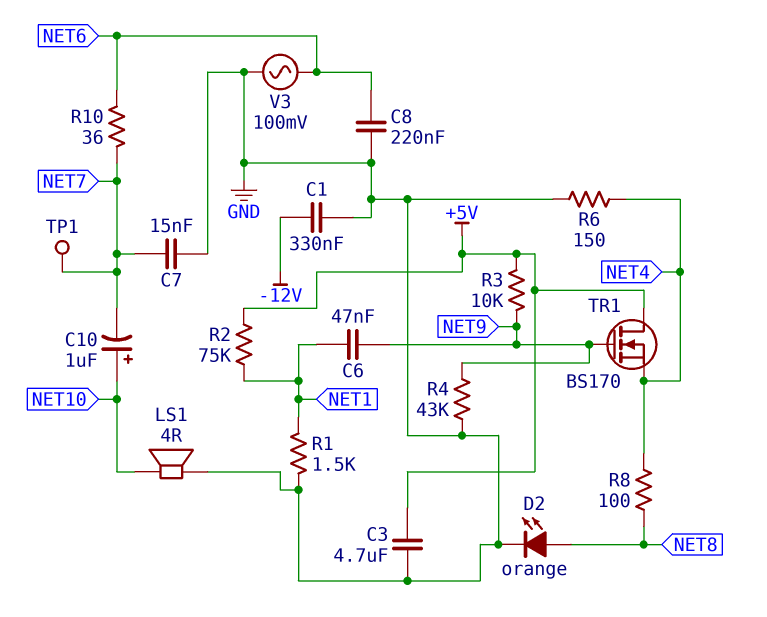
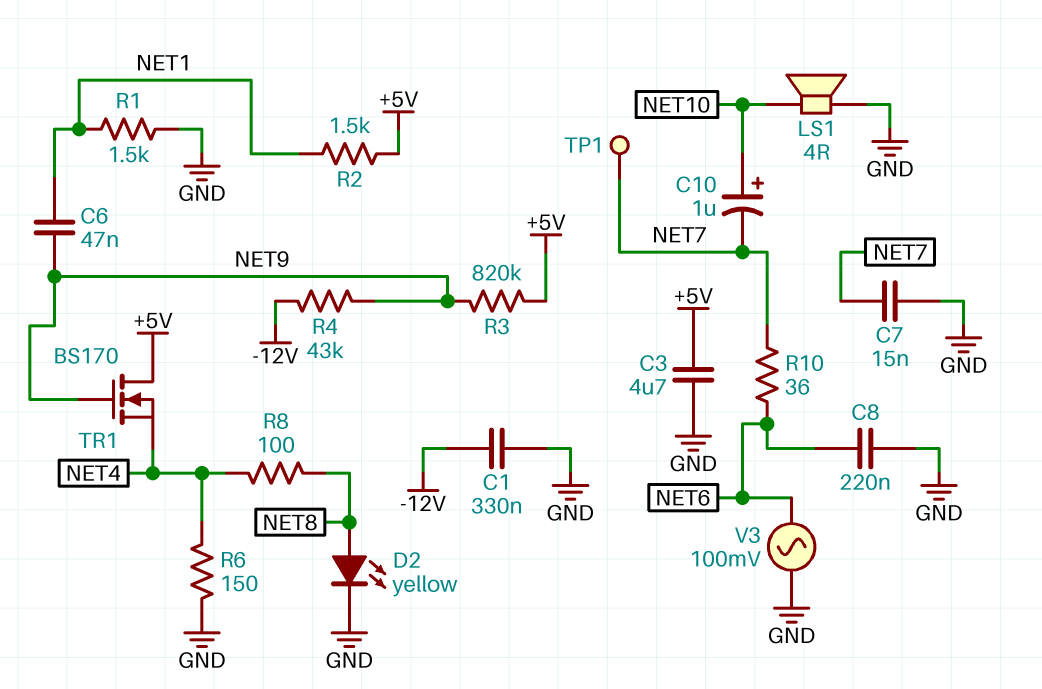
D2: LED orange (A NET8, K GND) -> LED yellow (A NET8, K GND)
R2: 75k (+5V, NET1) -> 1.5k (+5V, NET1)
R3: 10k (+5V, NET9) -> 820k (+5V, NET9)
R4: 43k (GND, NET9) -> 43k (-12V, NET9)

